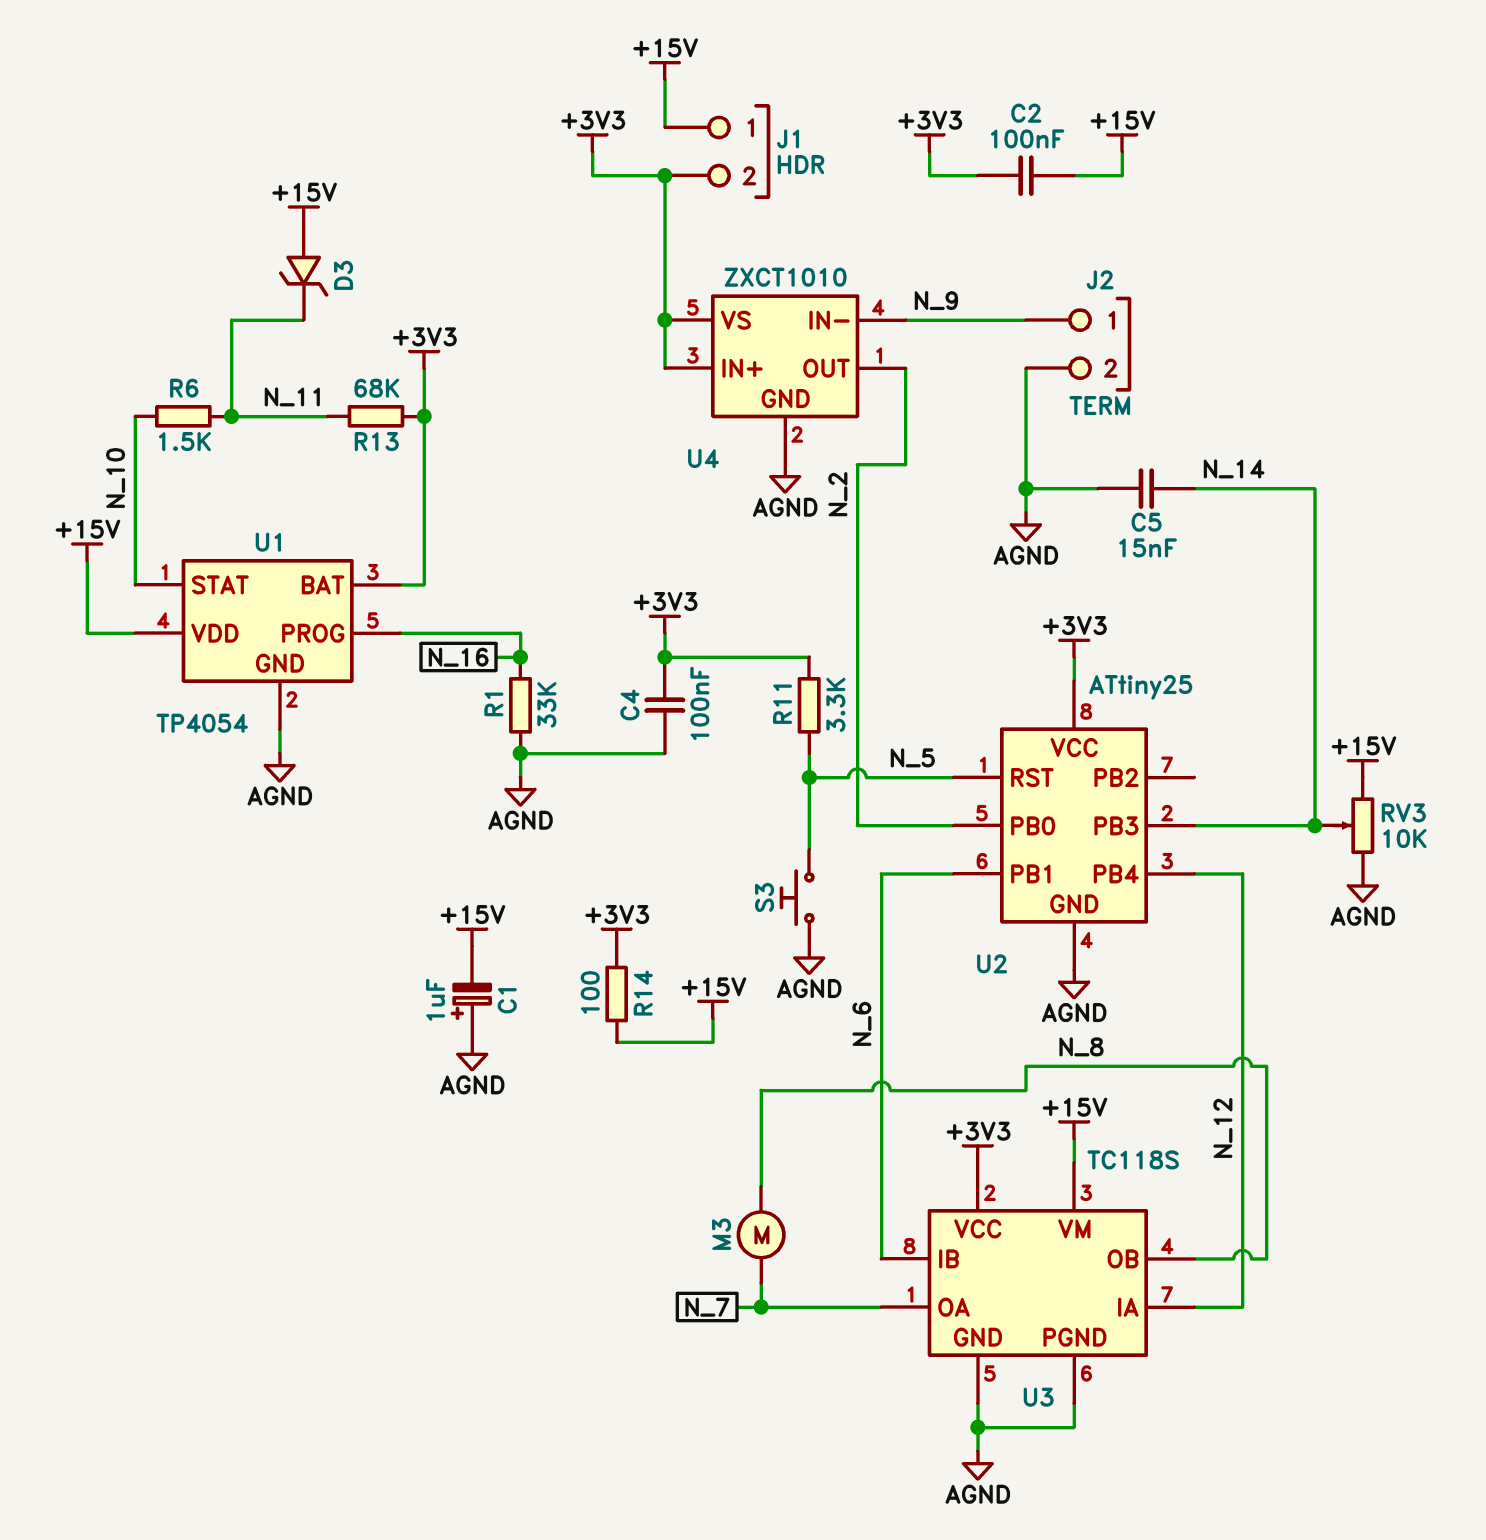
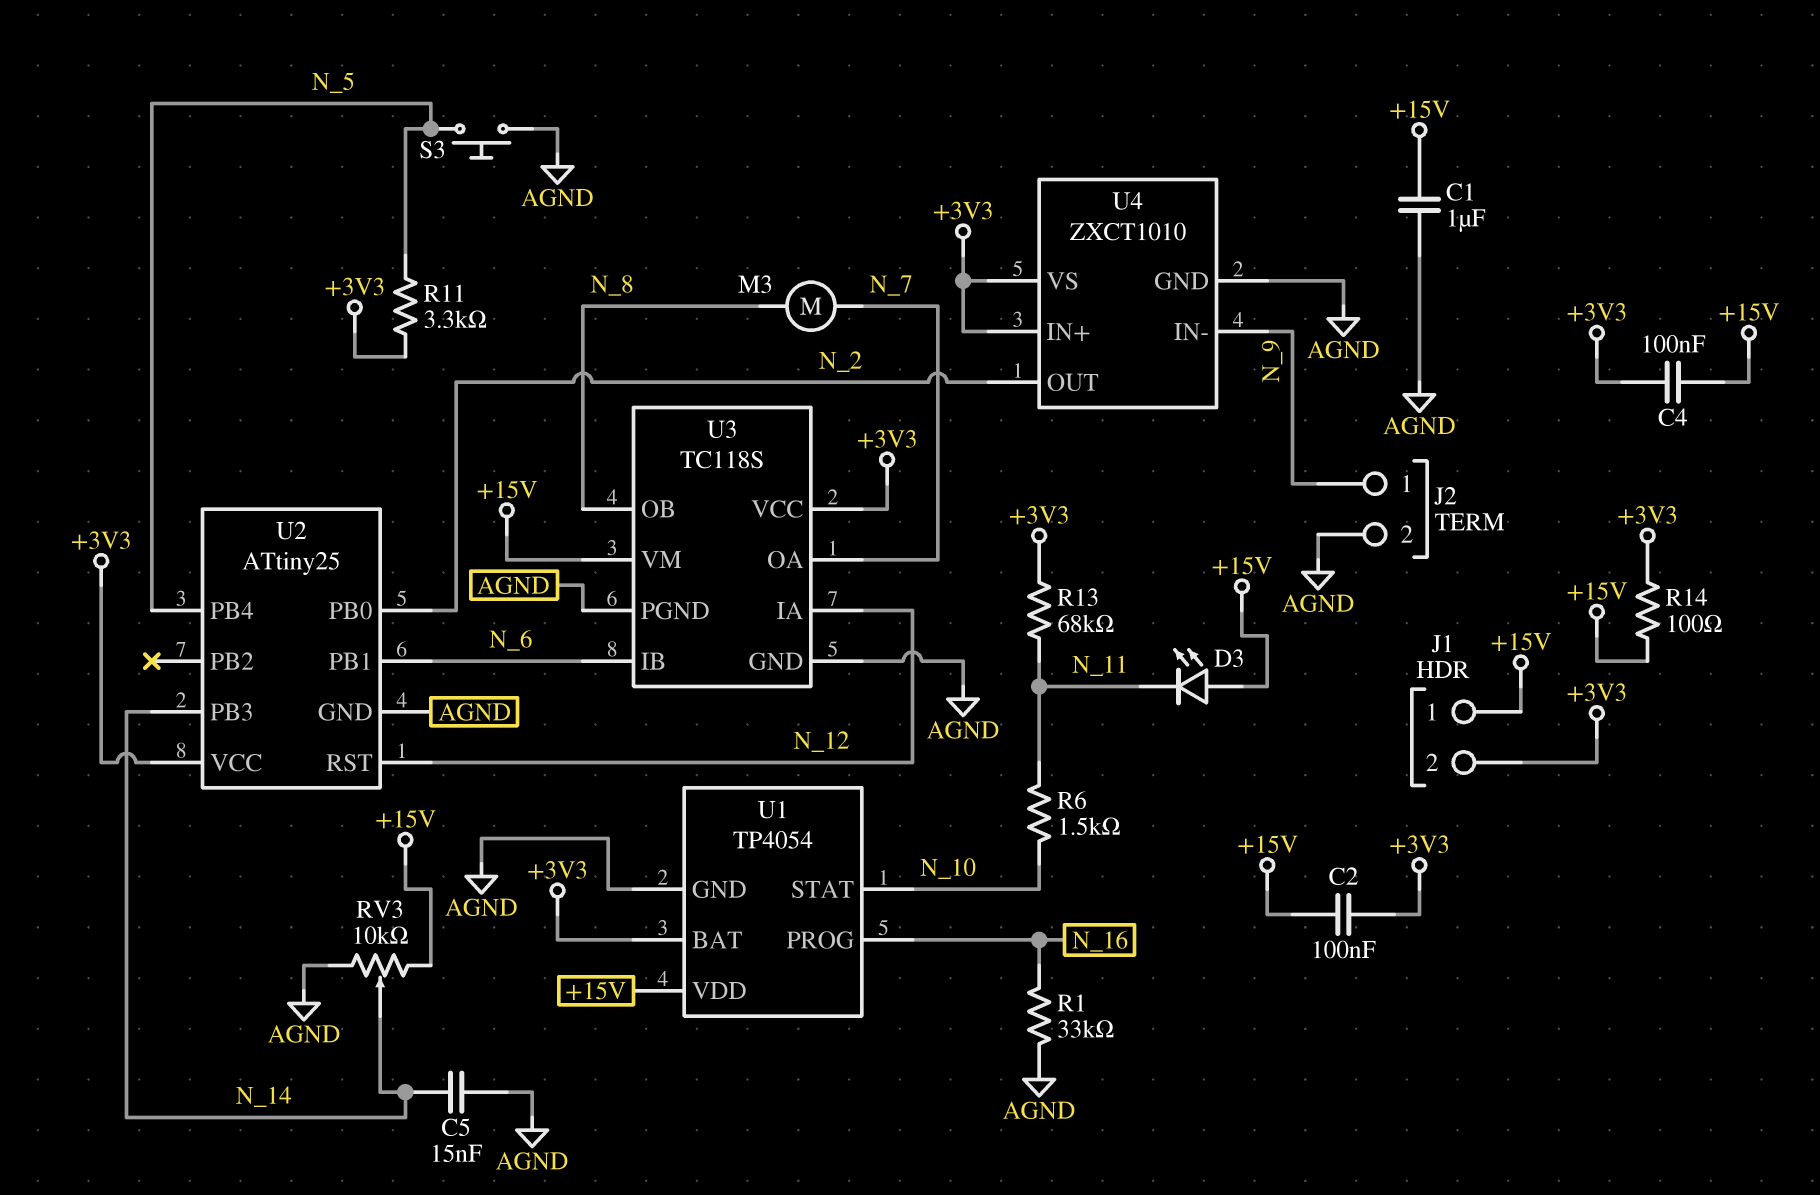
C1: 1uF (plus AGND, minus +15V) -> 1uF (+15V, AGND)
C4: 100nF (+3V3, AGND) -> 100nF (+3V3, +15V)
D3: zener (A +15V, K N_11) -> LED (A +15V, K N_11)
U2 pin PB4: N_12 -> N_5
U2 pin RST: N_5 -> N_12

